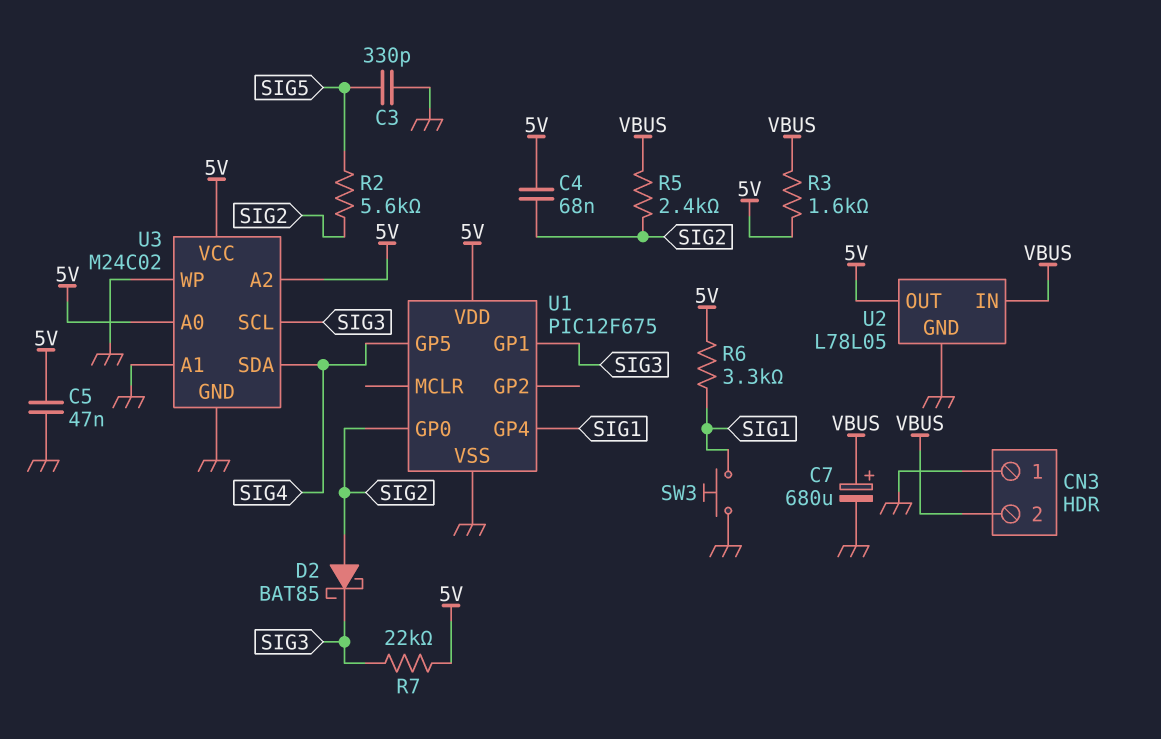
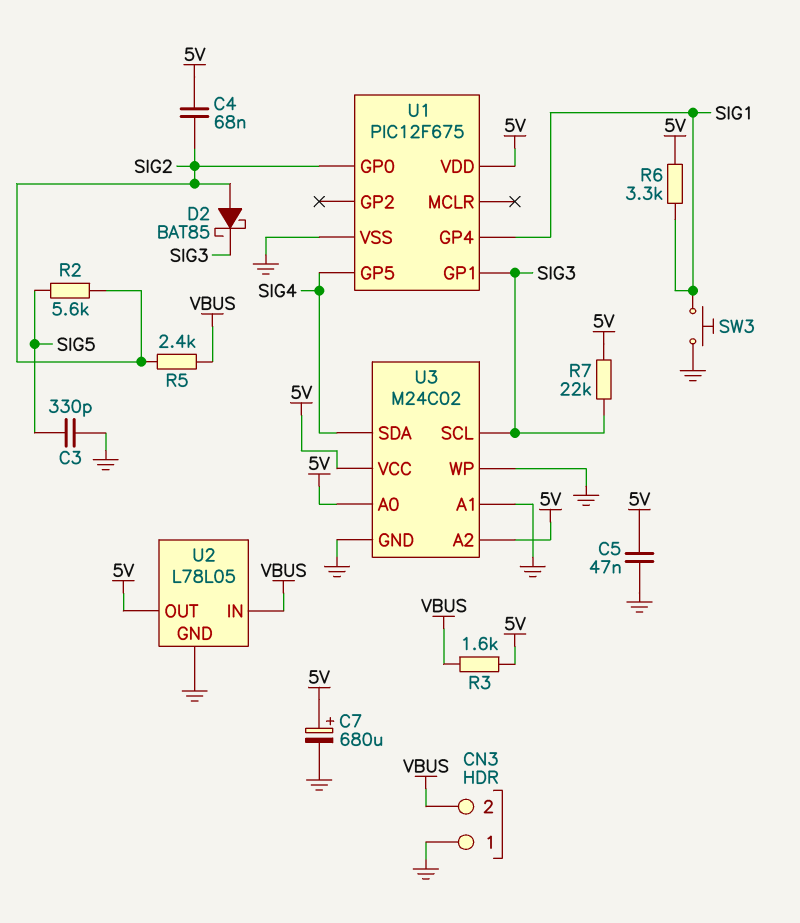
C7: 680uF (plus VBUS, minus GND) -> 680uF (plus 5V, minus GND)

